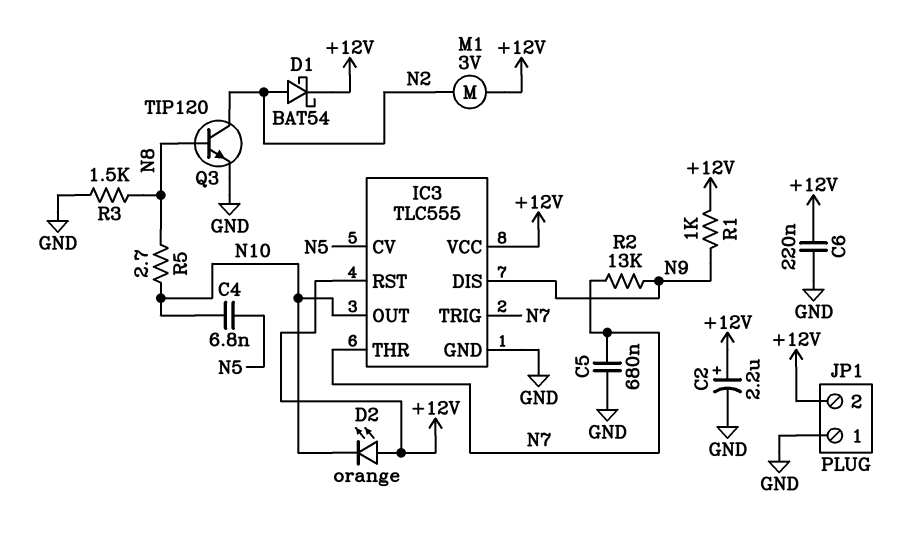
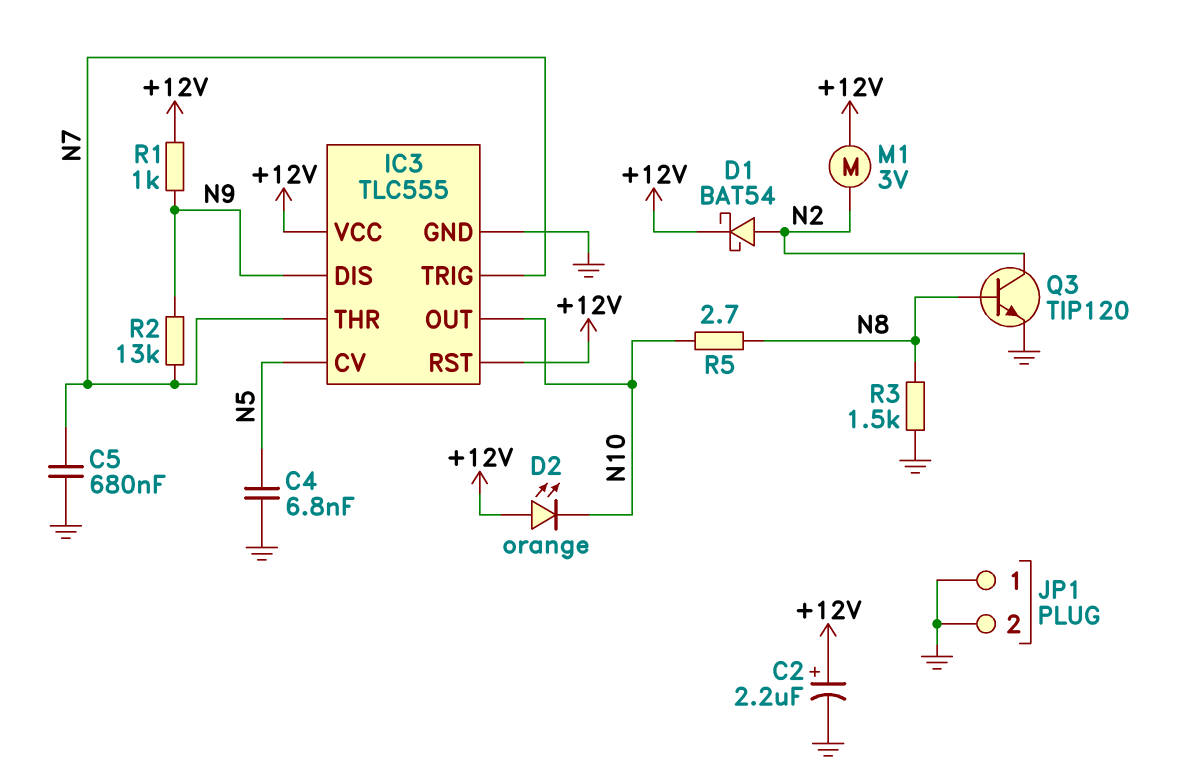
C4: 6.8nF (N5, N10) -> 6.8nF (GND, N5)
C6: 220nF (+12V, GND) -> none
JP1 pin 2: +12V -> GND

